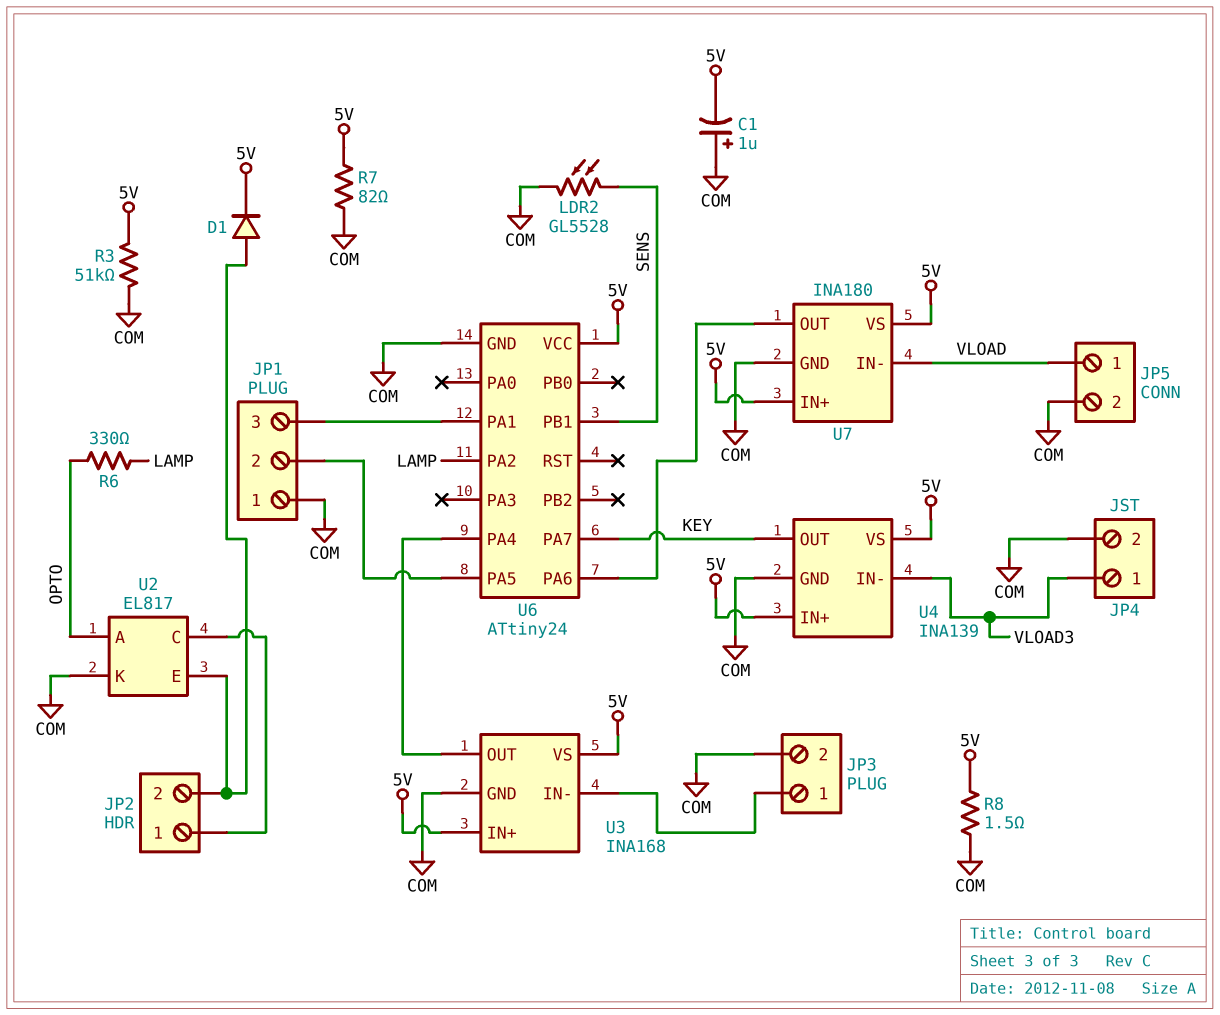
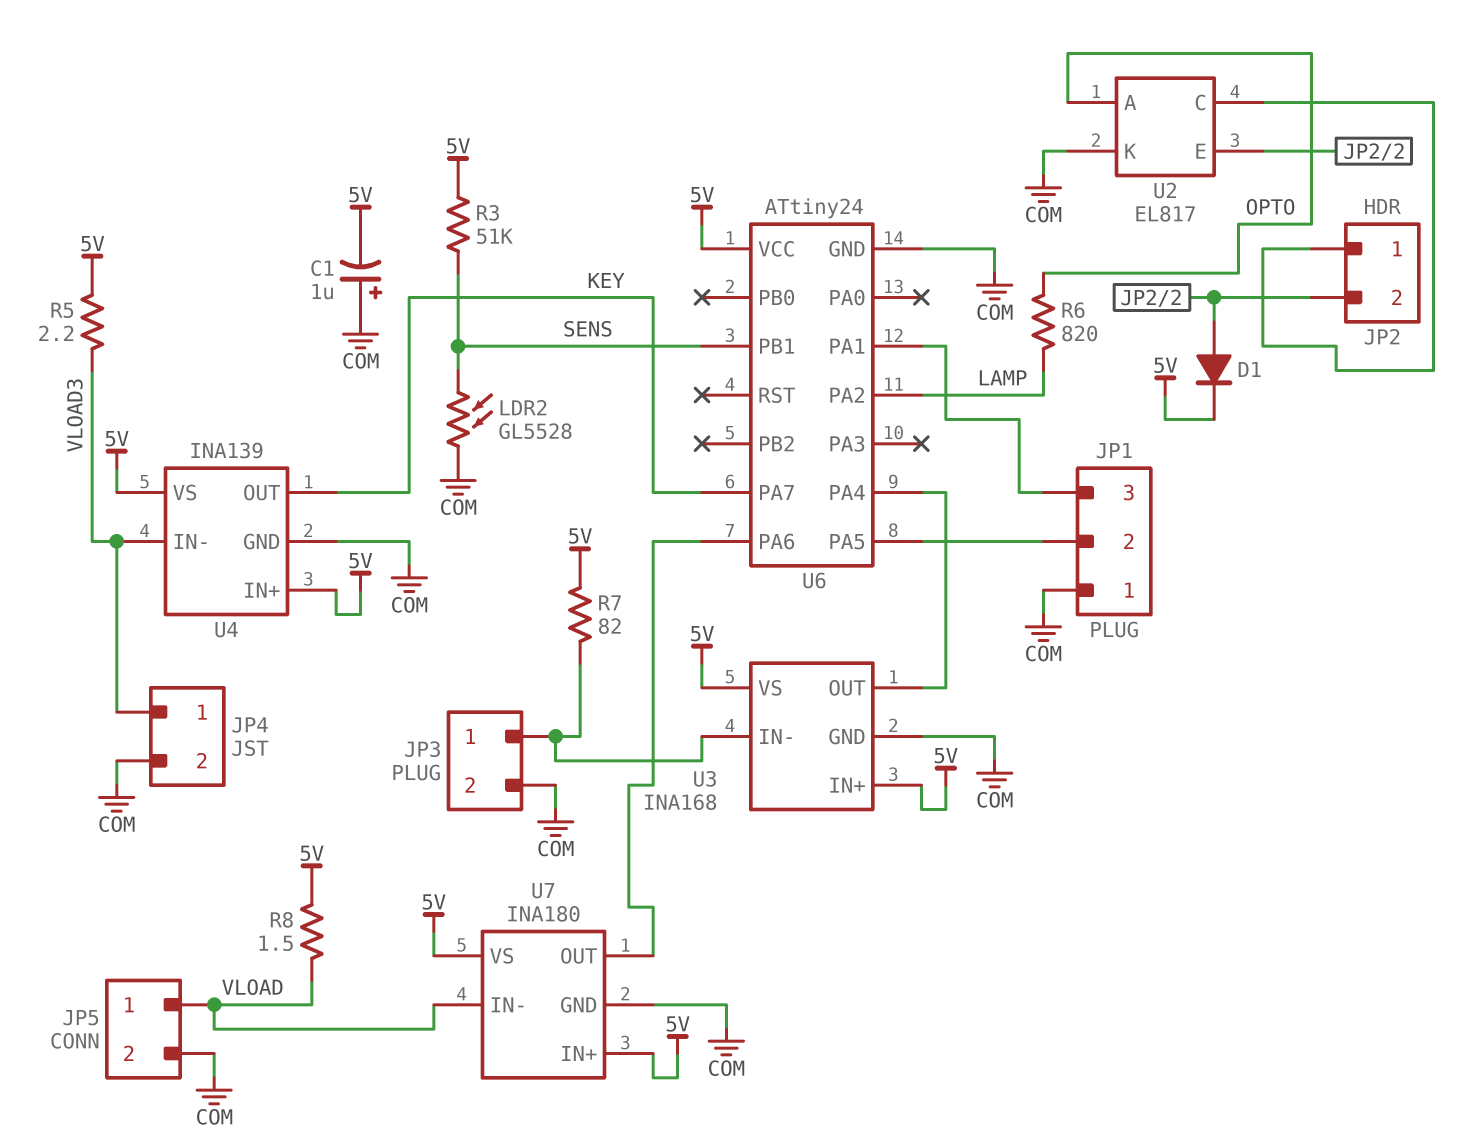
R3: 51k (5V, COM) -> 51k (5V, SENS)
R5: none -> 2.2 (5V, VLOAD3)
R6: 330 (LAMP, OPTO) -> 820 (LAMP, OPTO)
R7: 82 (5V, COM) -> 82 (5V, JP3/1)
R8: 1.5 (5V, COM) -> 1.5 (5V, VLOAD)

